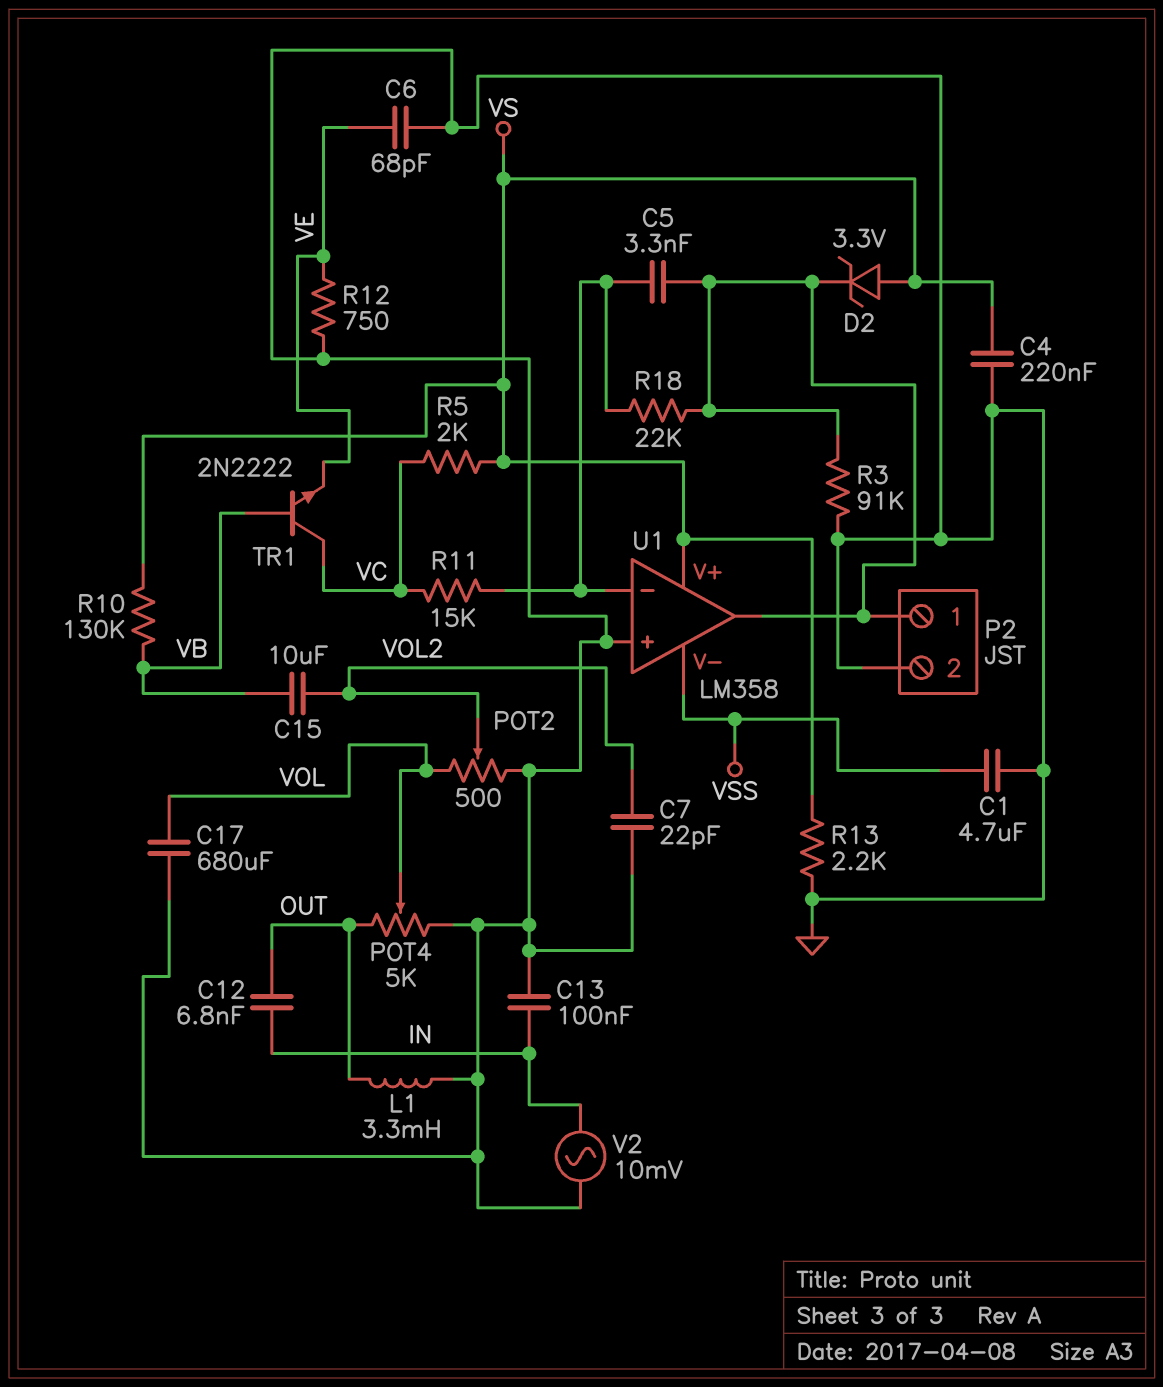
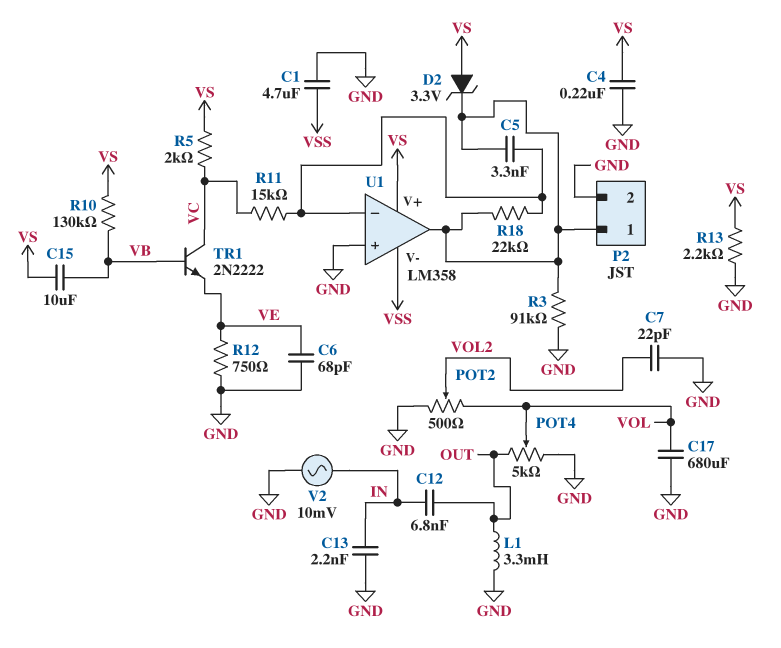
C13: 100nF (GND, IN) -> 2.2nF (GND, IN)
C15: 10uF (VB, VOL2) -> 10uF (VB, VS)

